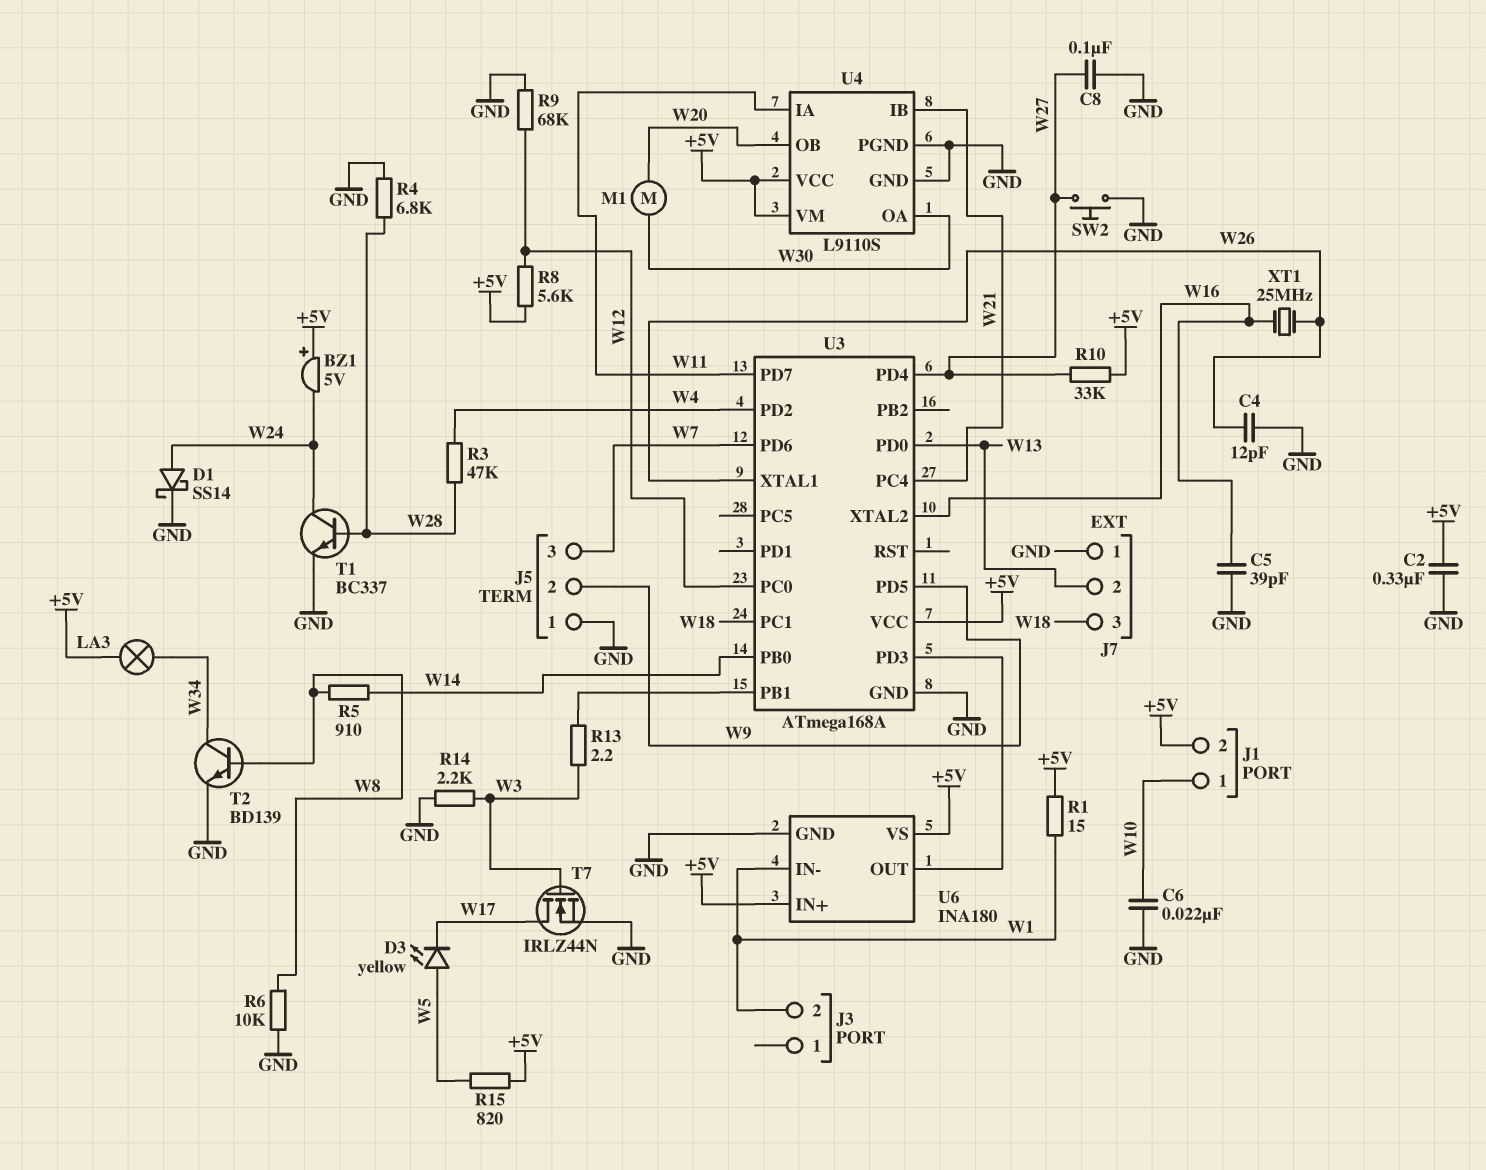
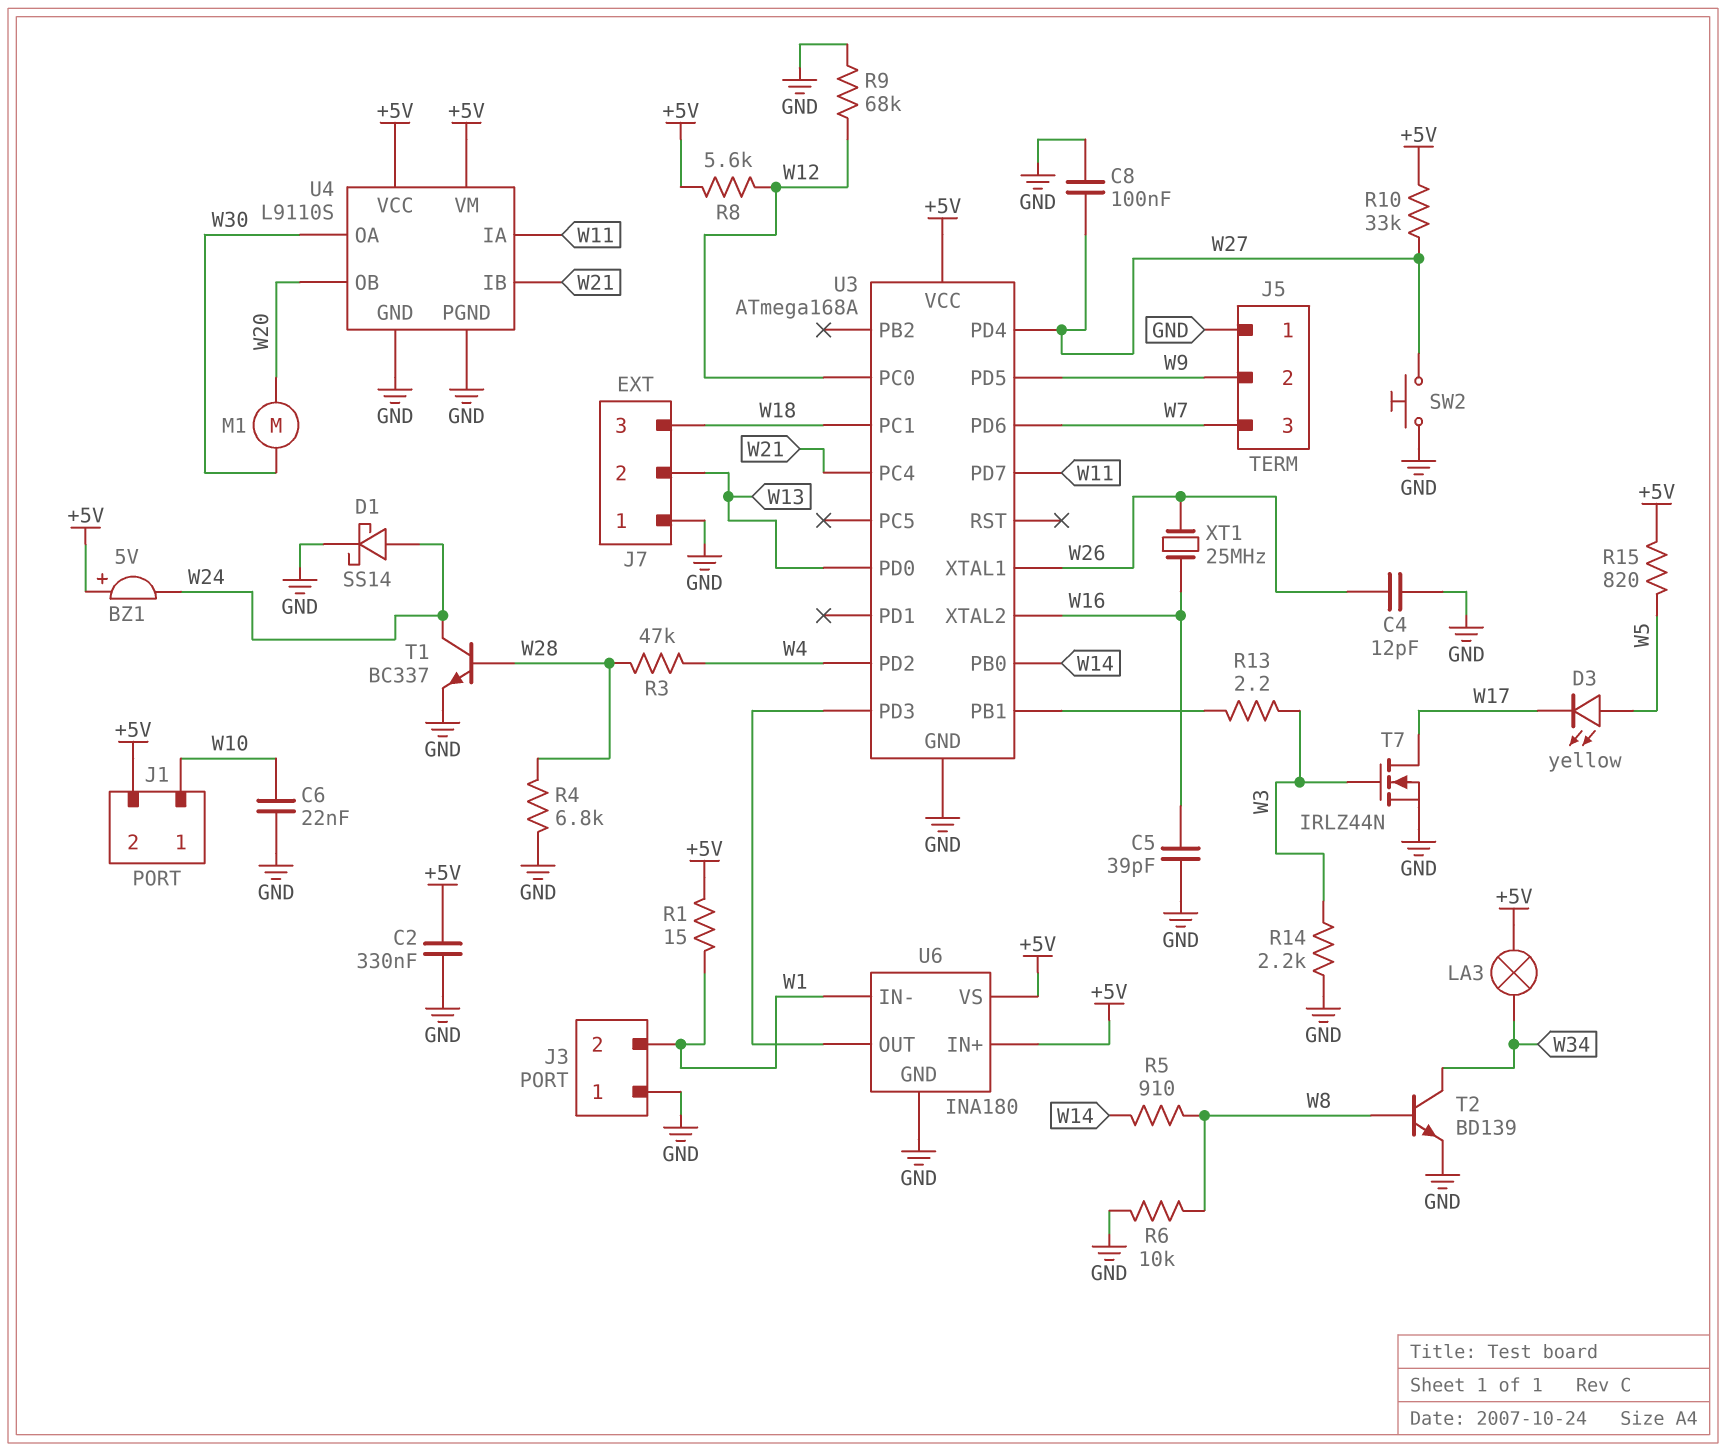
J3 pin 1: none -> GND

